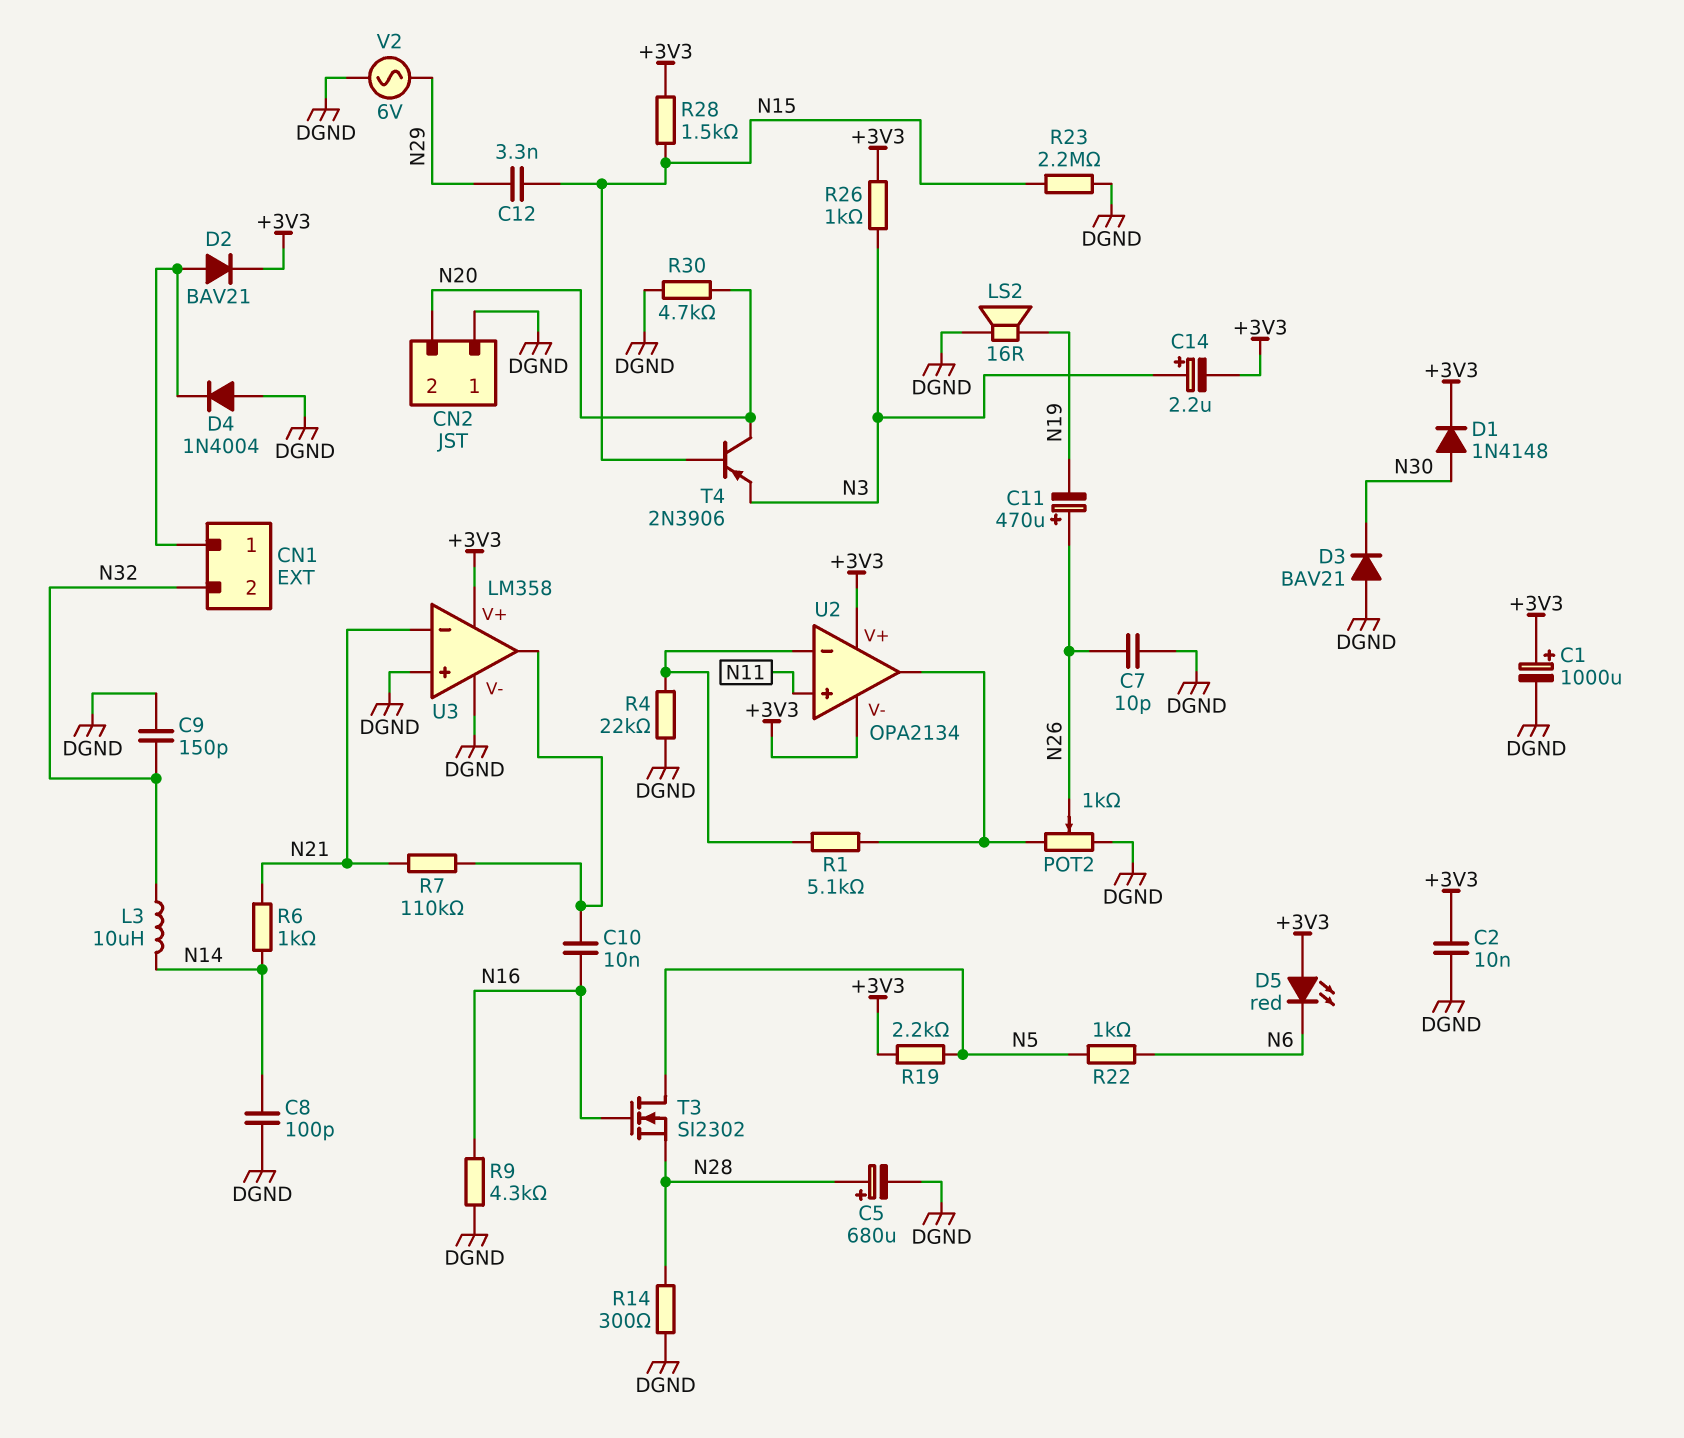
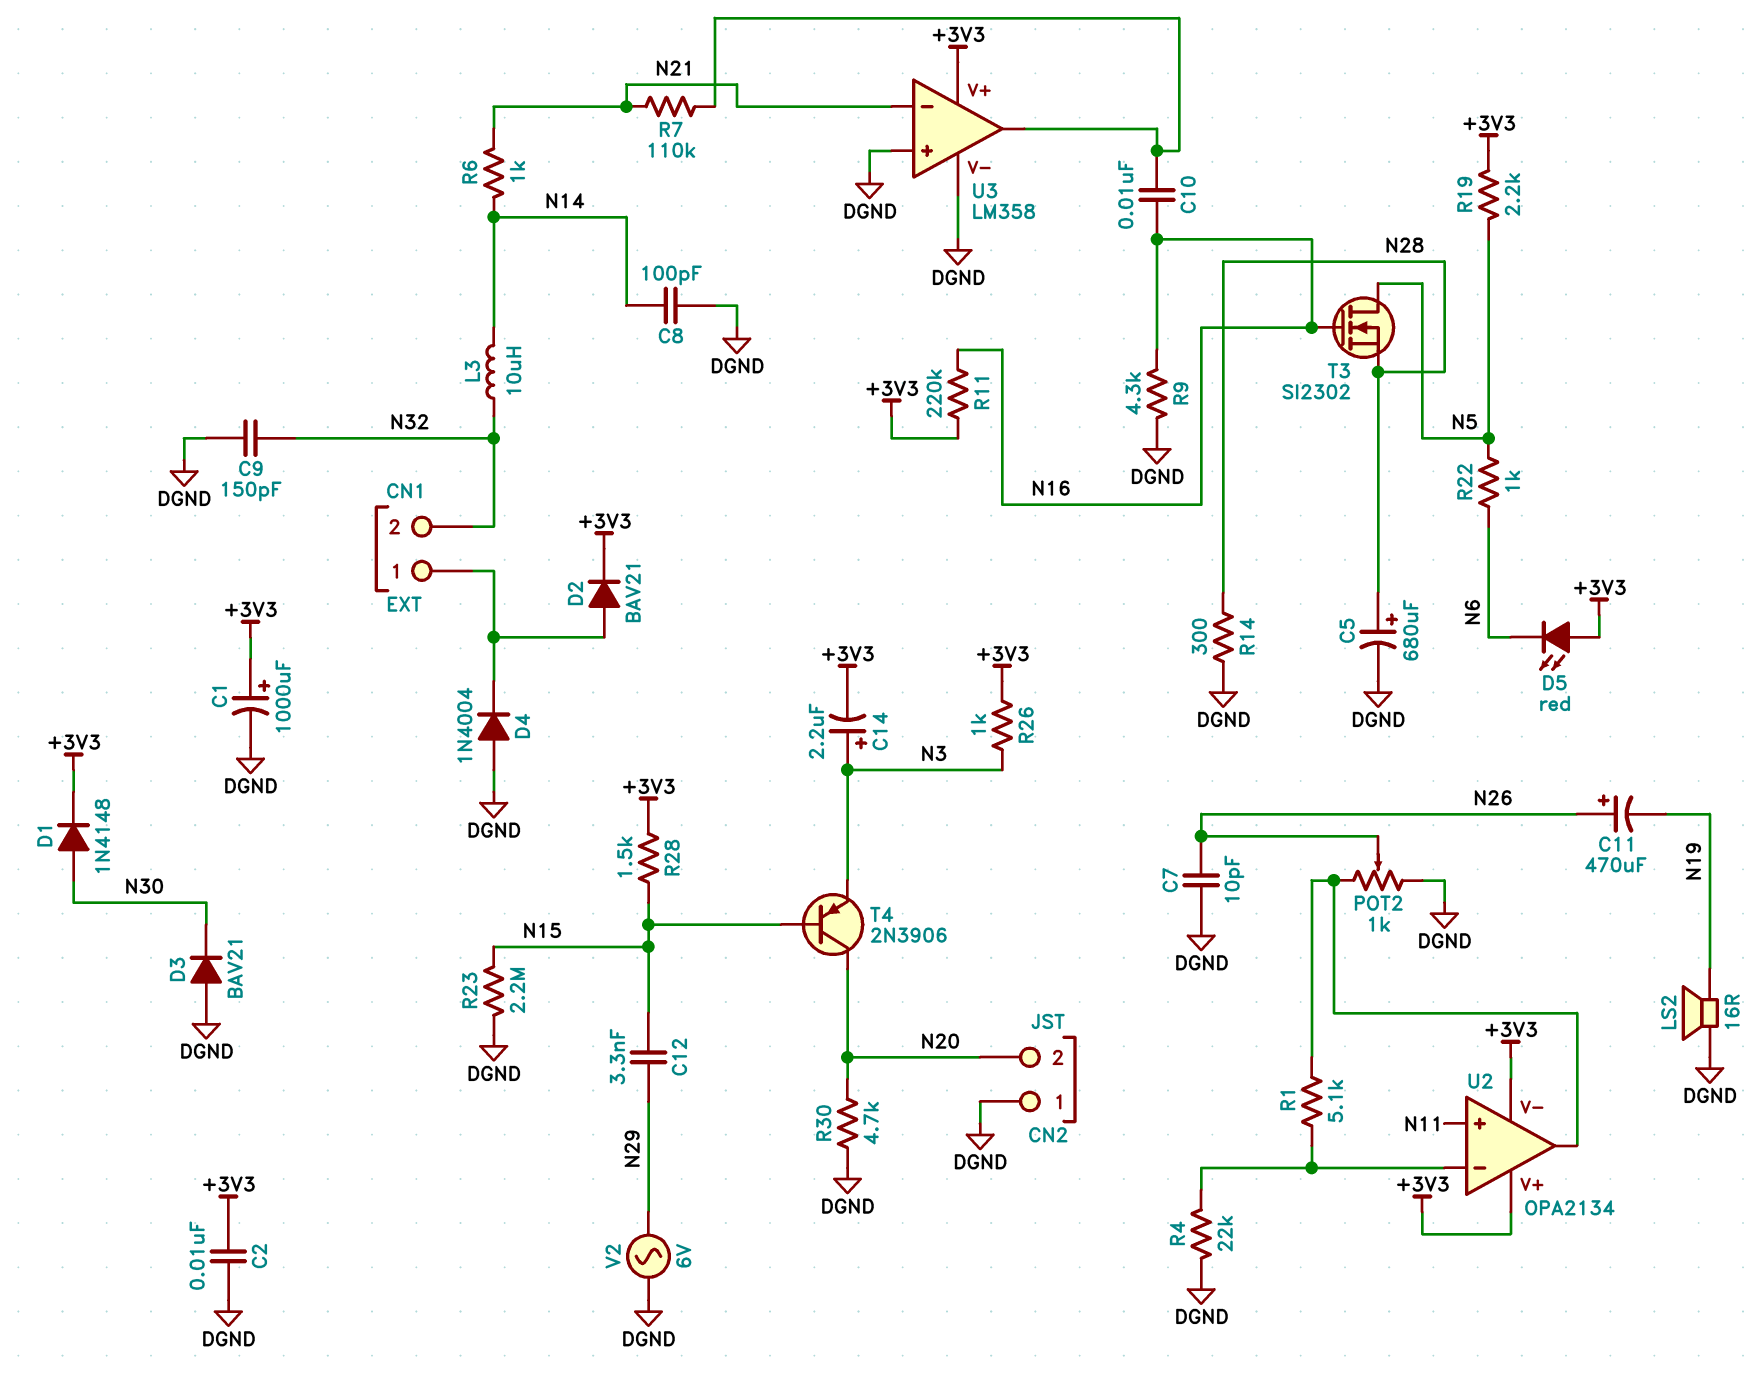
R11: none -> 220k (+3V3, N16)

